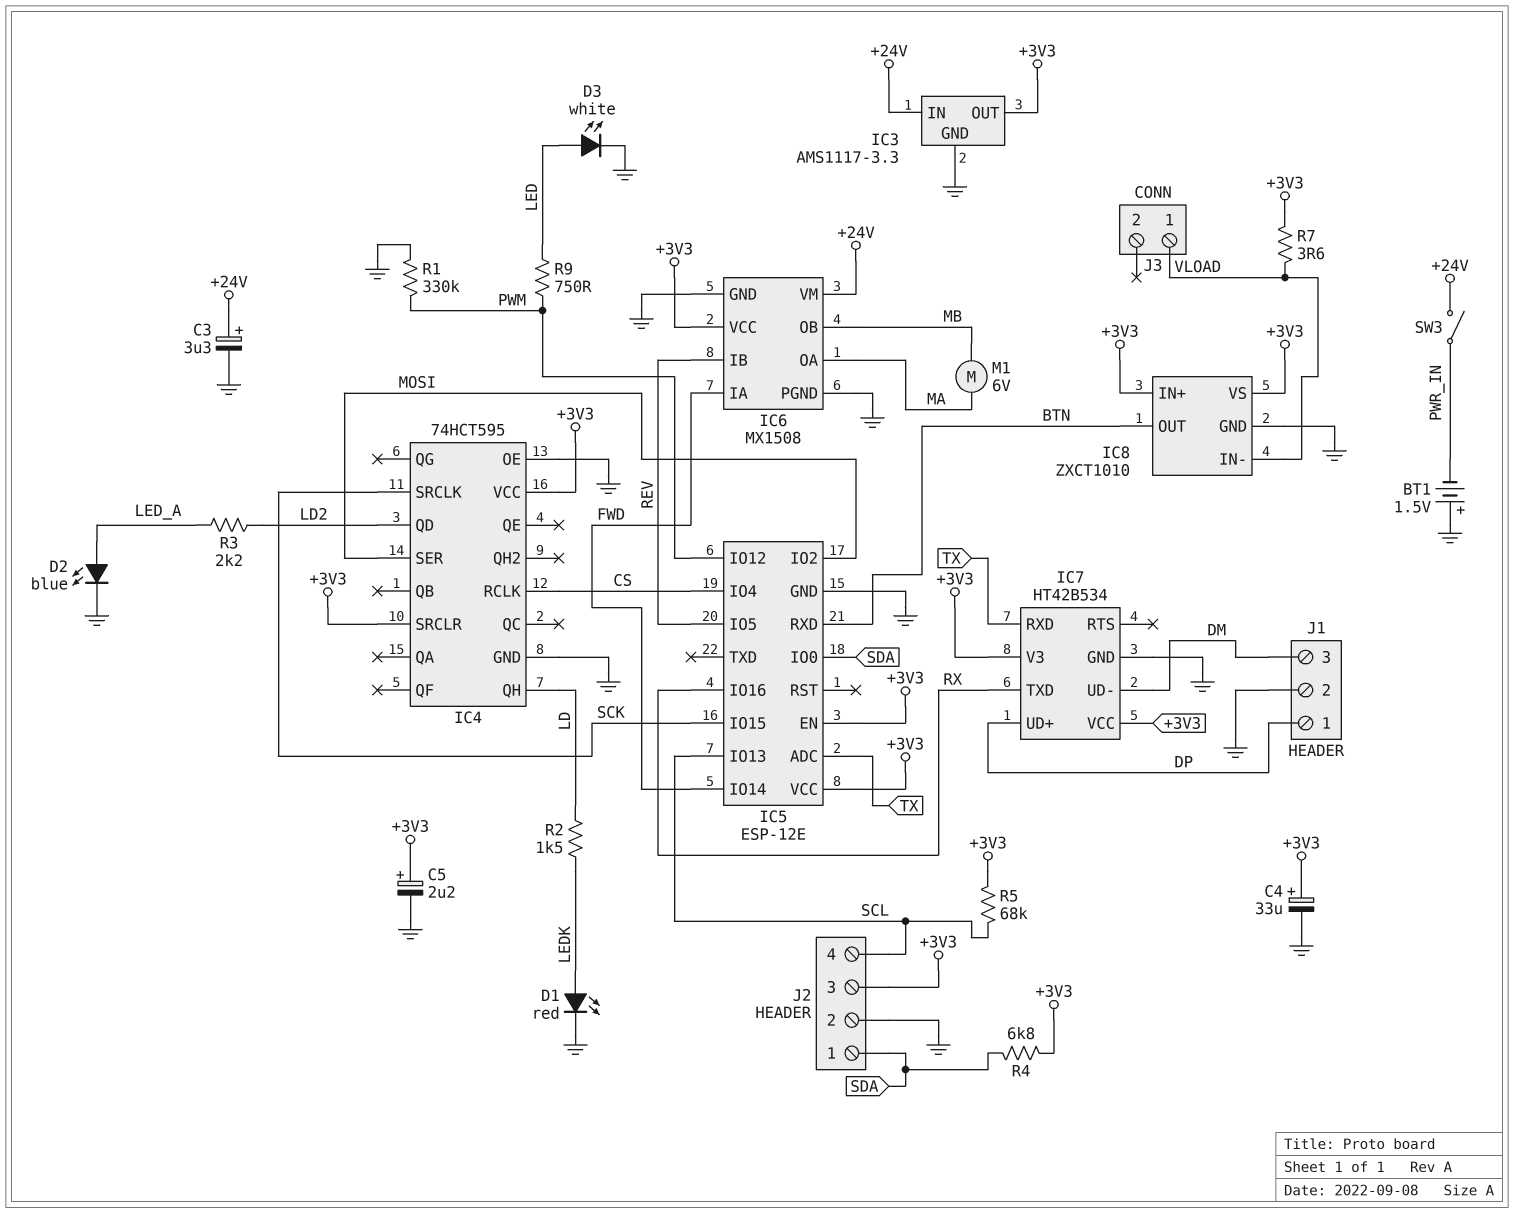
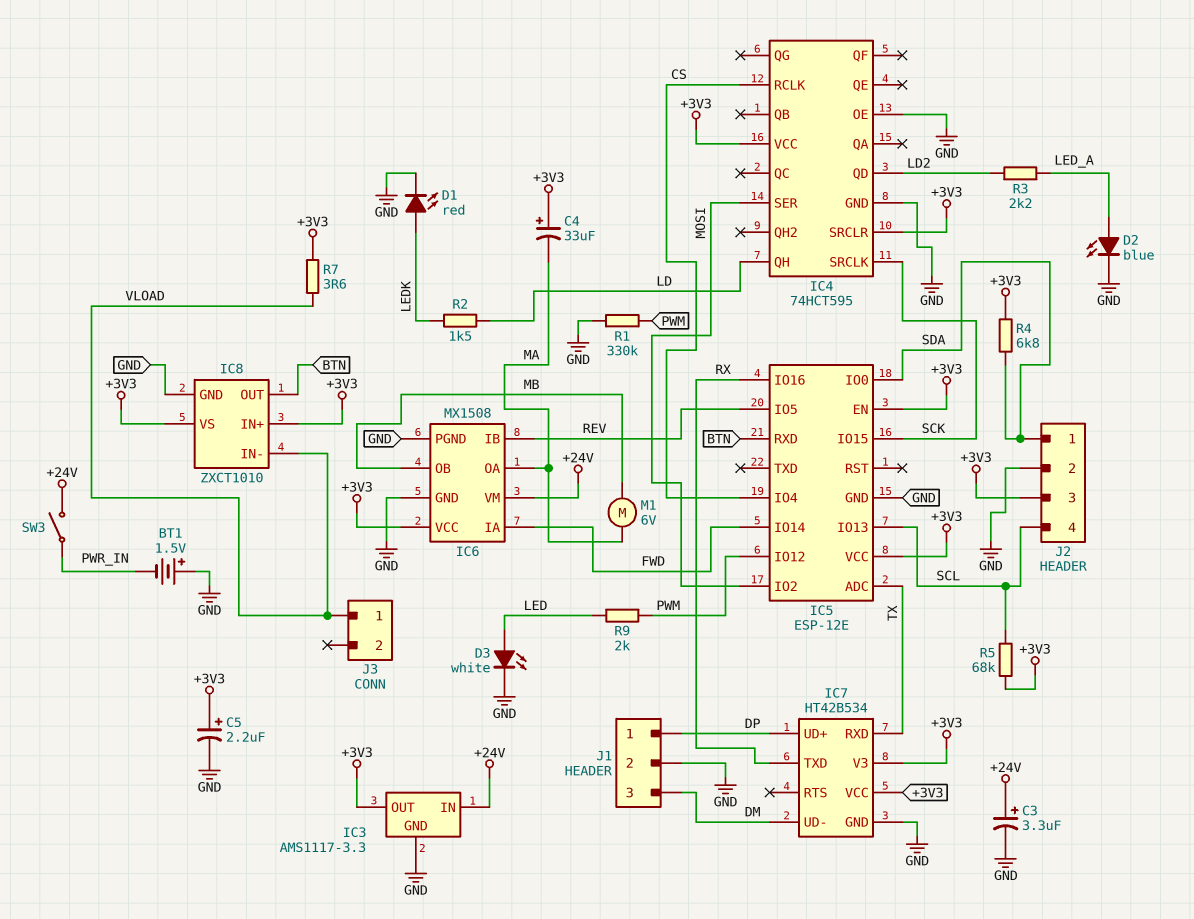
C4: 33uF (plus +3V3, minus GND) -> 33uF (plus +3V3, minus MA)
R9: 750 (LED, PWM) -> 2k (LED, PWM)

